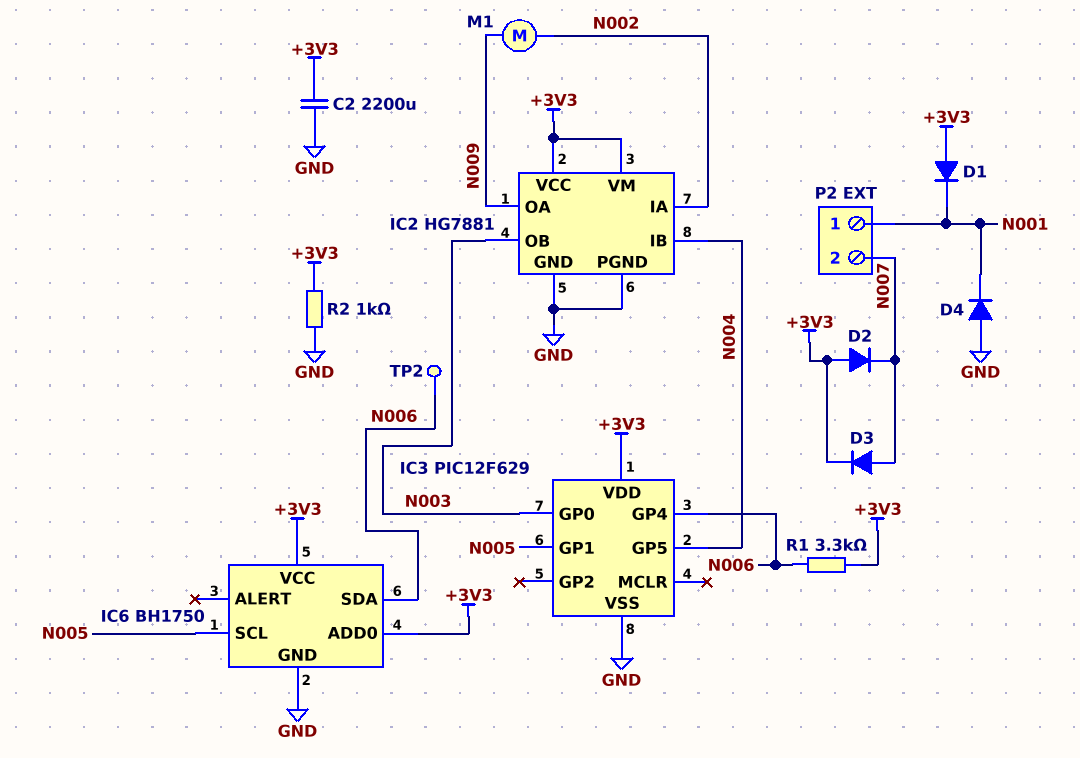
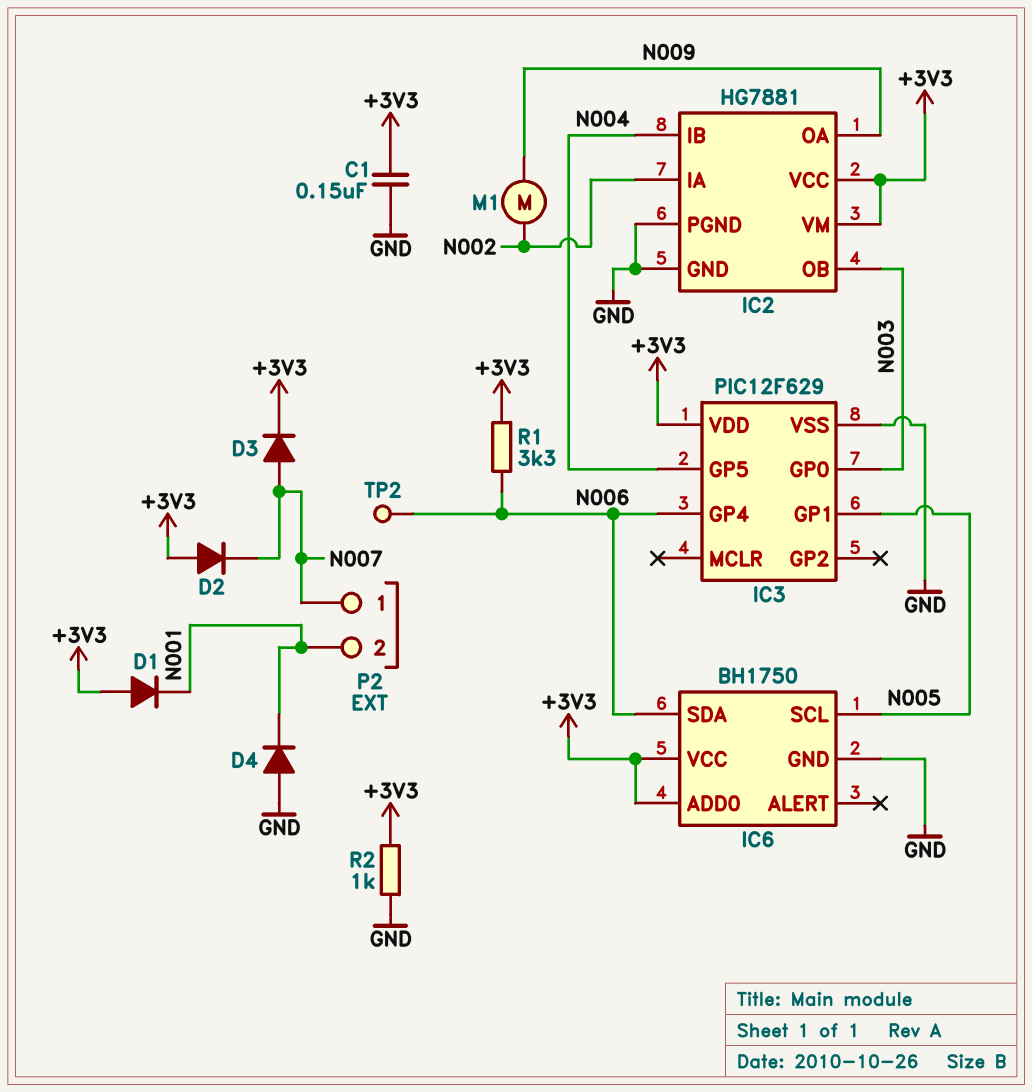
C1: none -> 150nF (+3V3, GND)
C2: 2200uF (+3V3, GND) -> none
P2 pin 1: N001 -> N007
P2 pin 2: N007 -> N001

